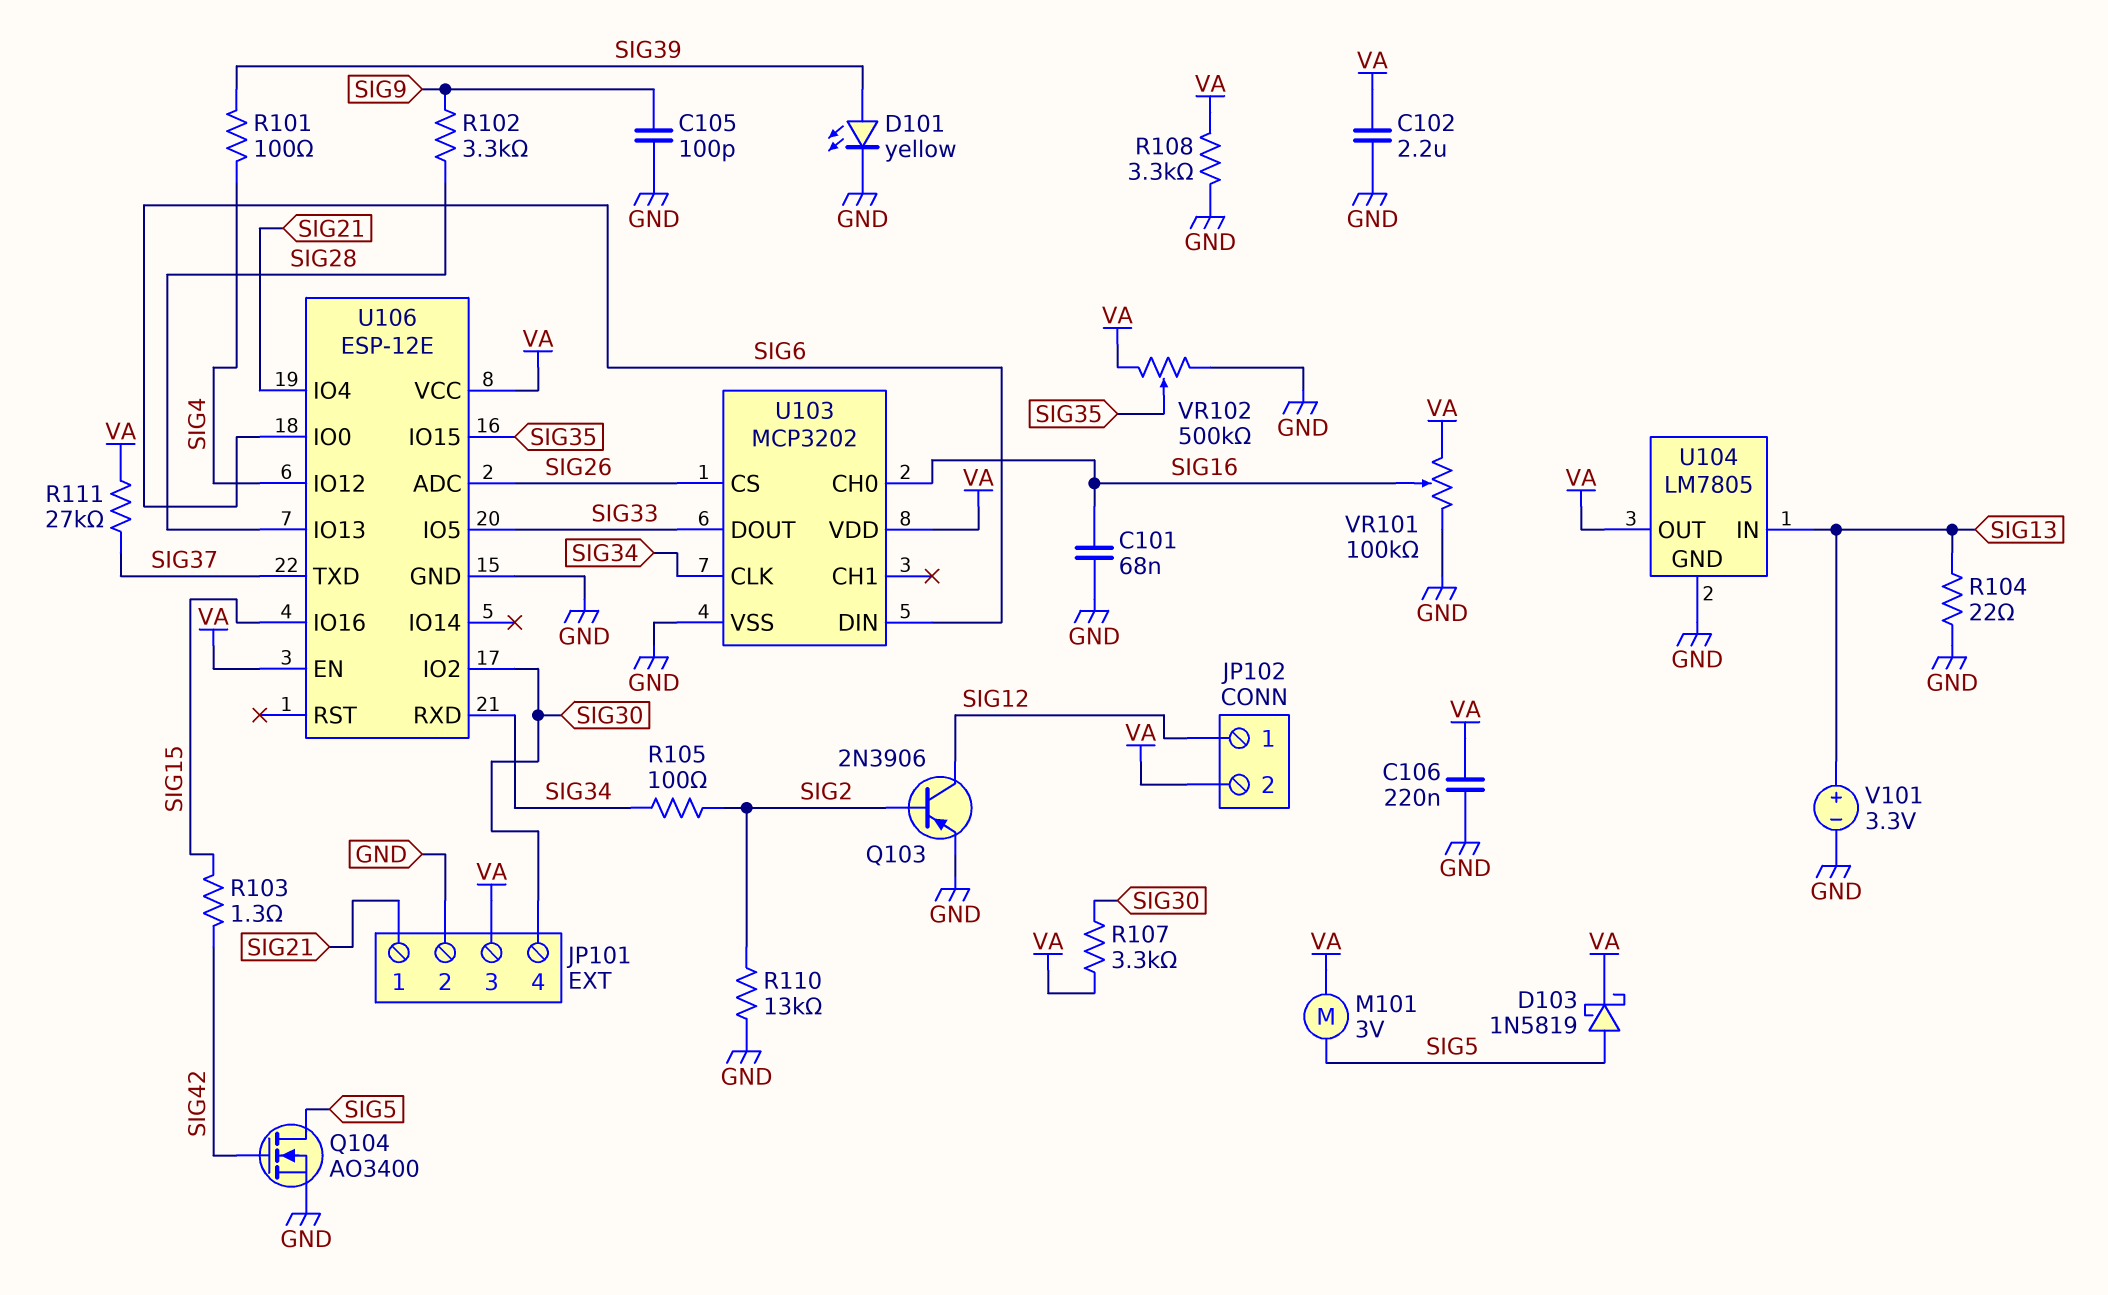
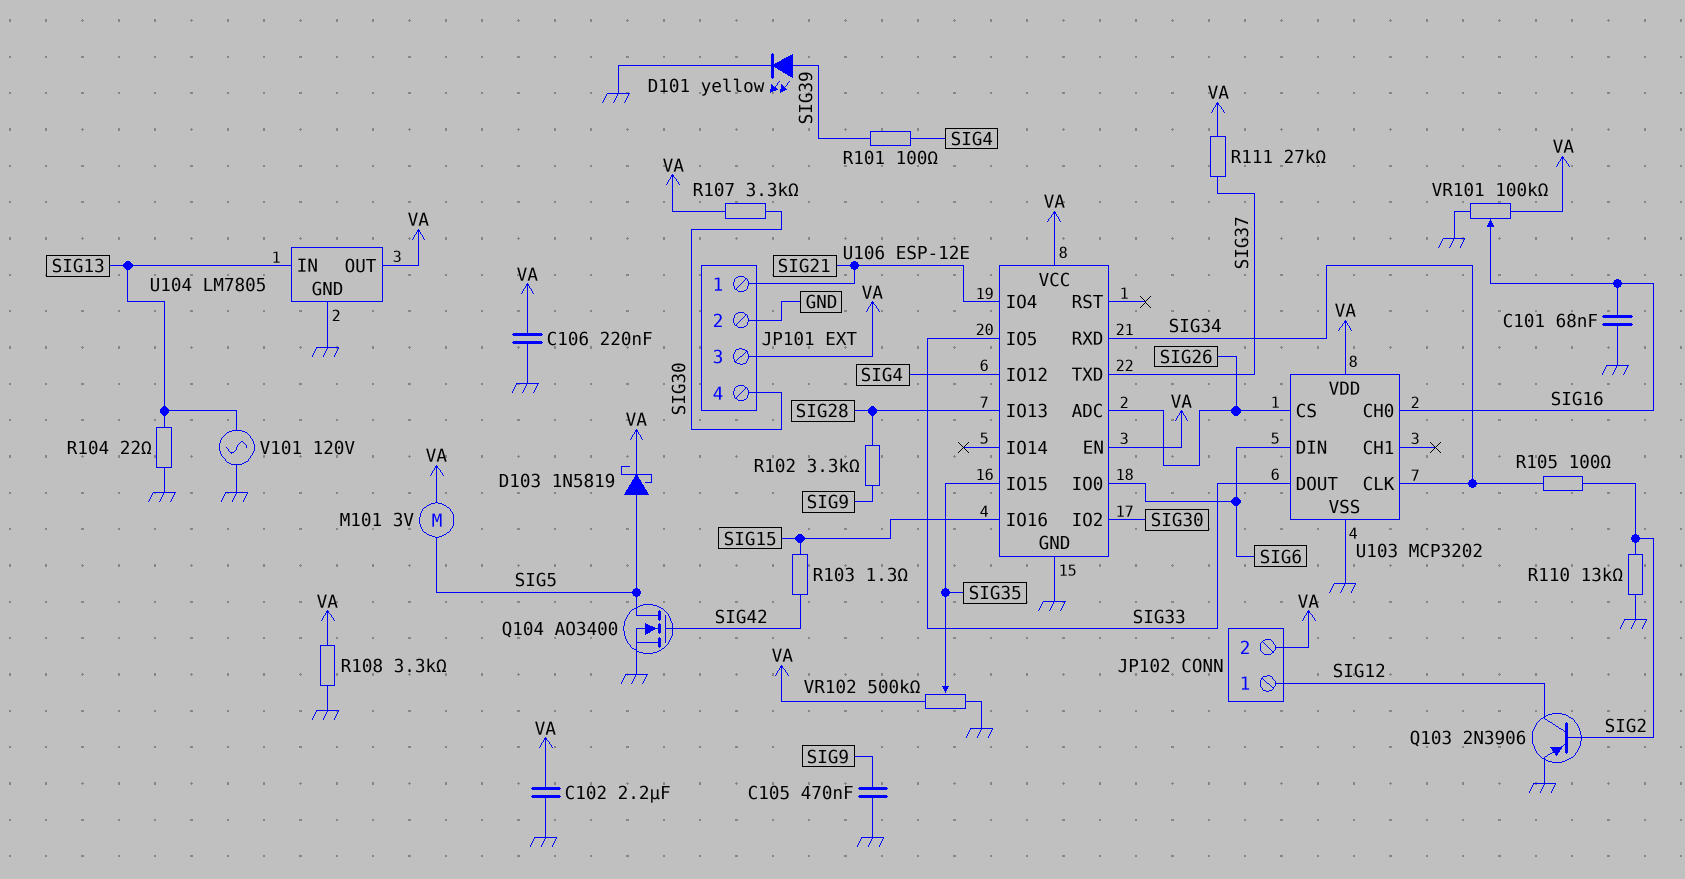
C105: 100pF (GND, SIG9) -> 470nF (GND, SIG9)
V101: 3.3V (plus SIG13, minus GND) -> AC 120V (GND, SIG13)

